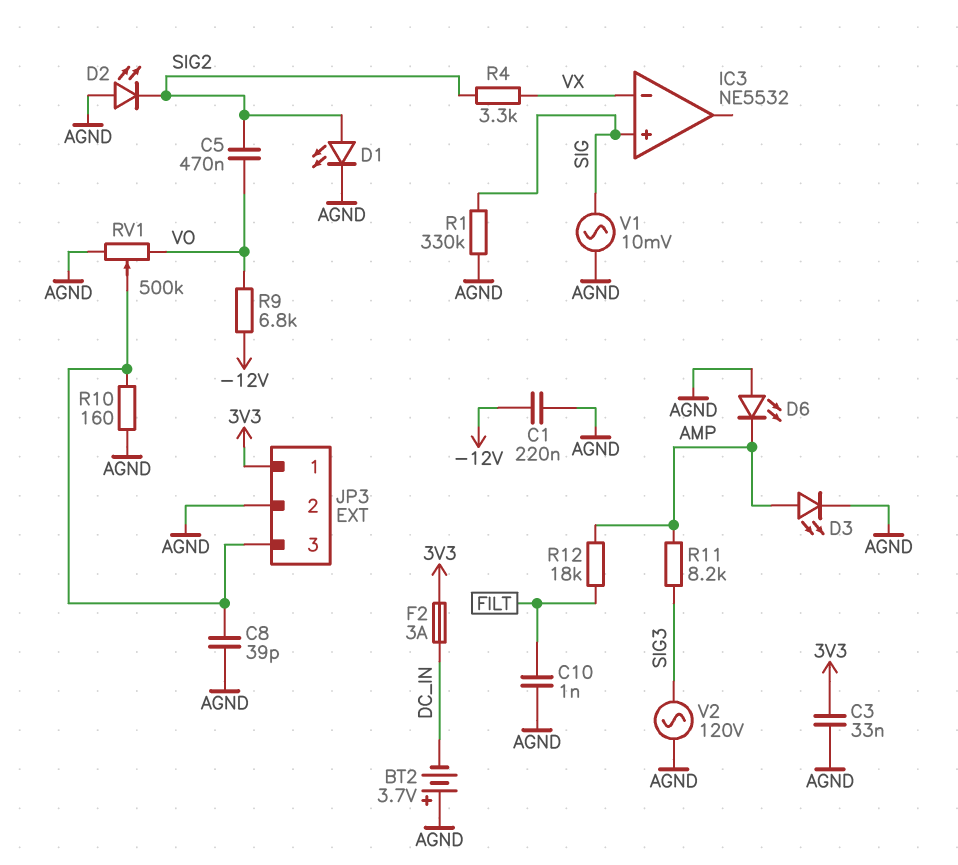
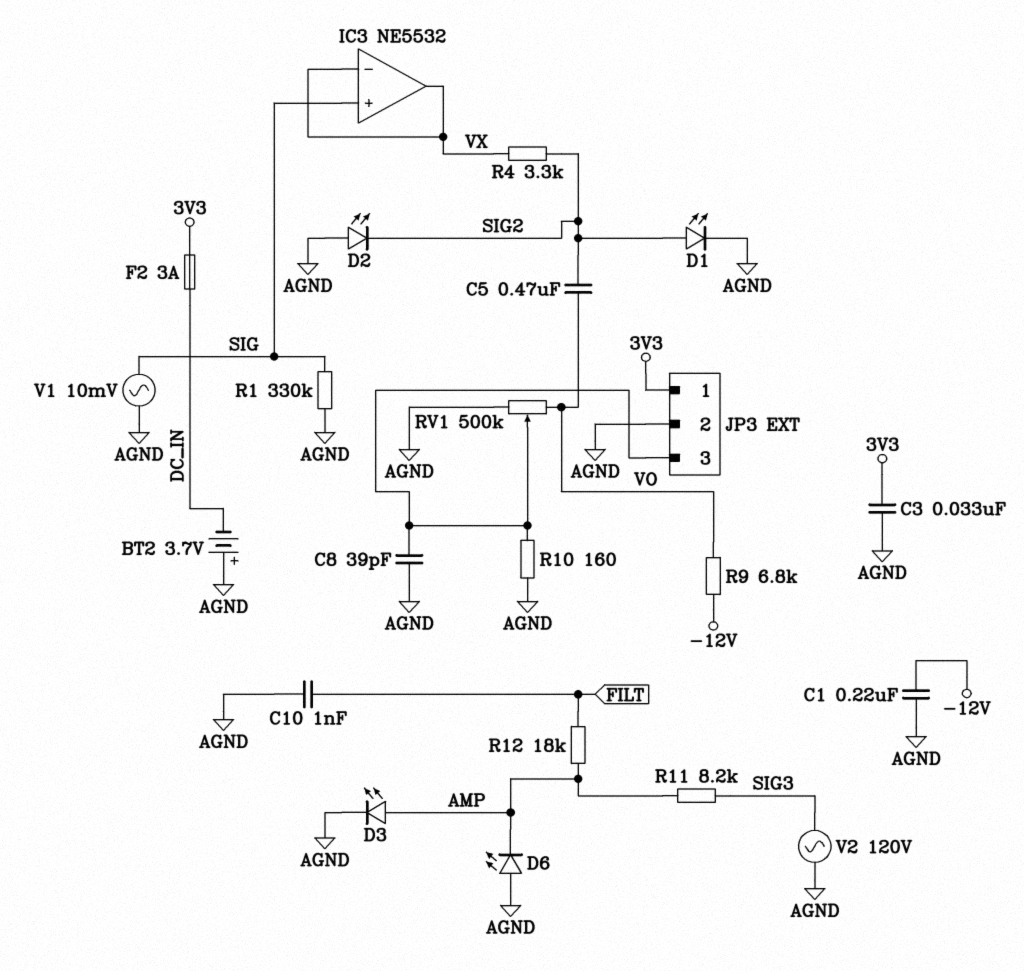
IC3 pin out: none -> VX

